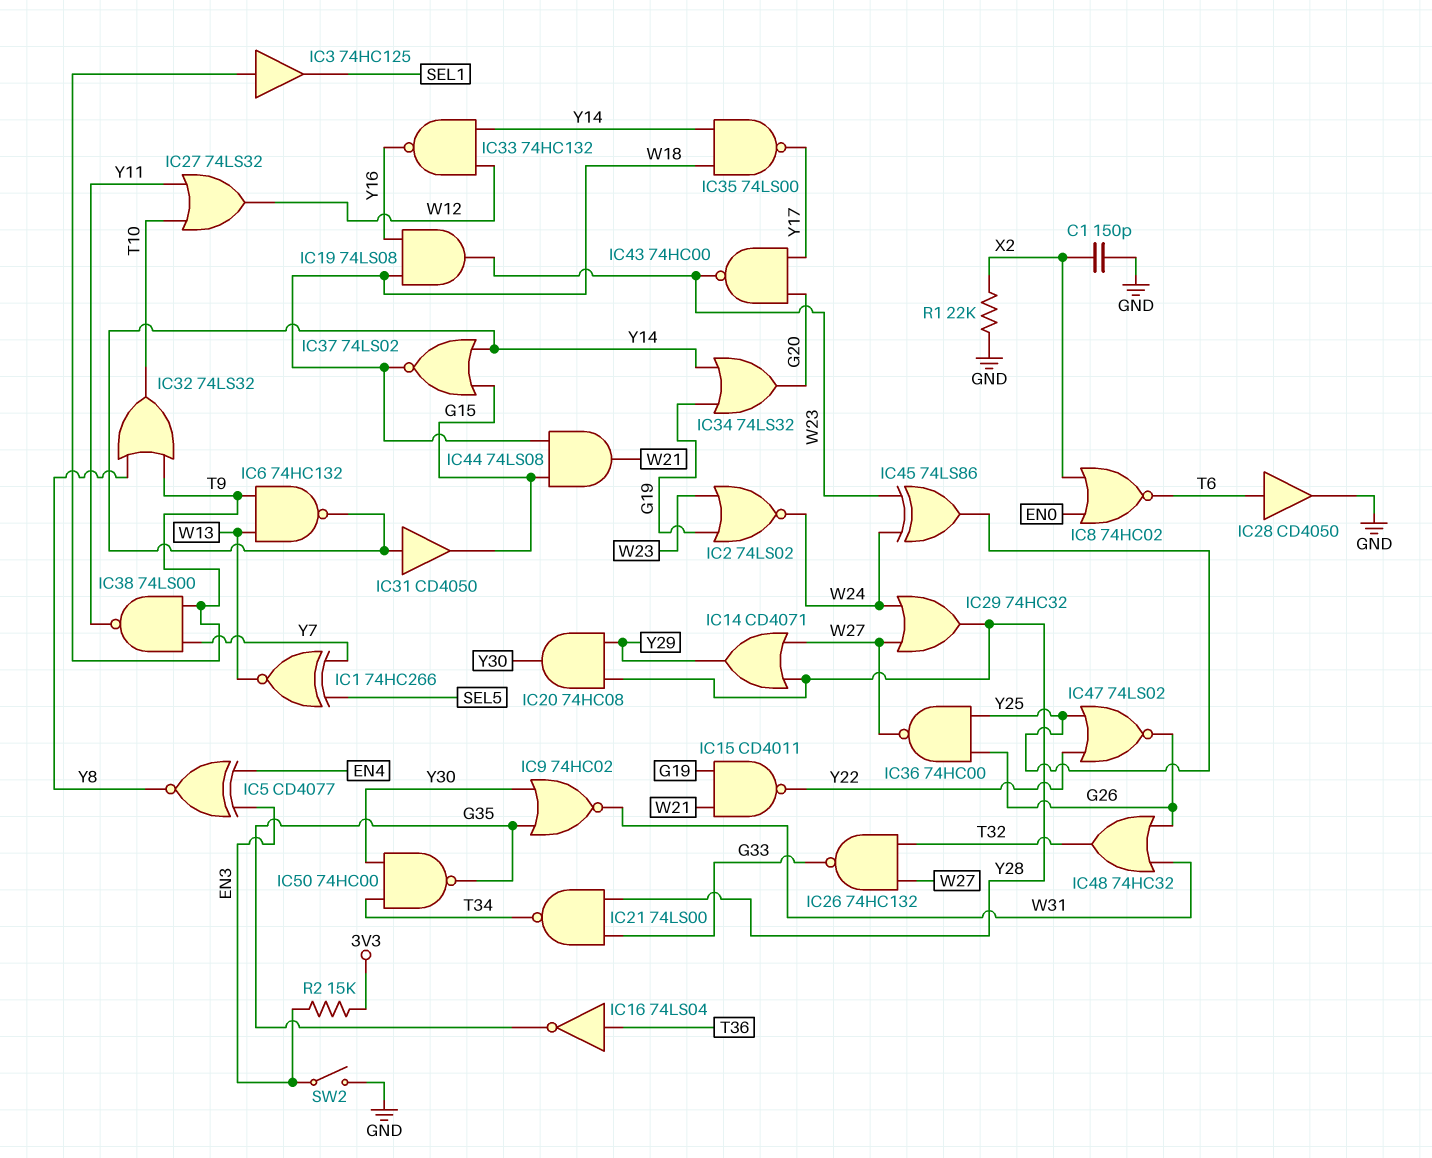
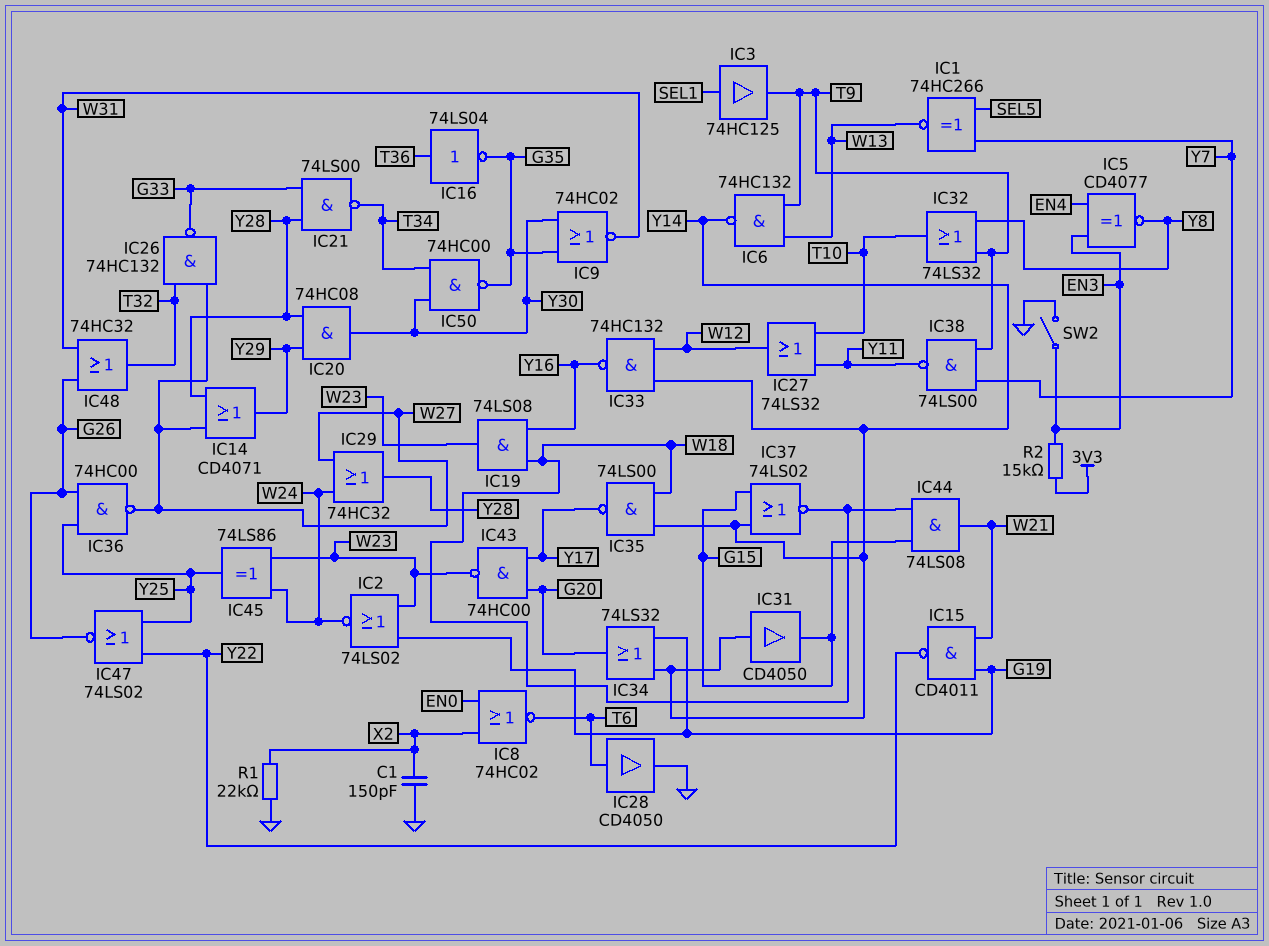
IC3: buffer 74HC125 (in T9, out SEL1) -> buffer 74HC125 (in SEL1, out T9)

